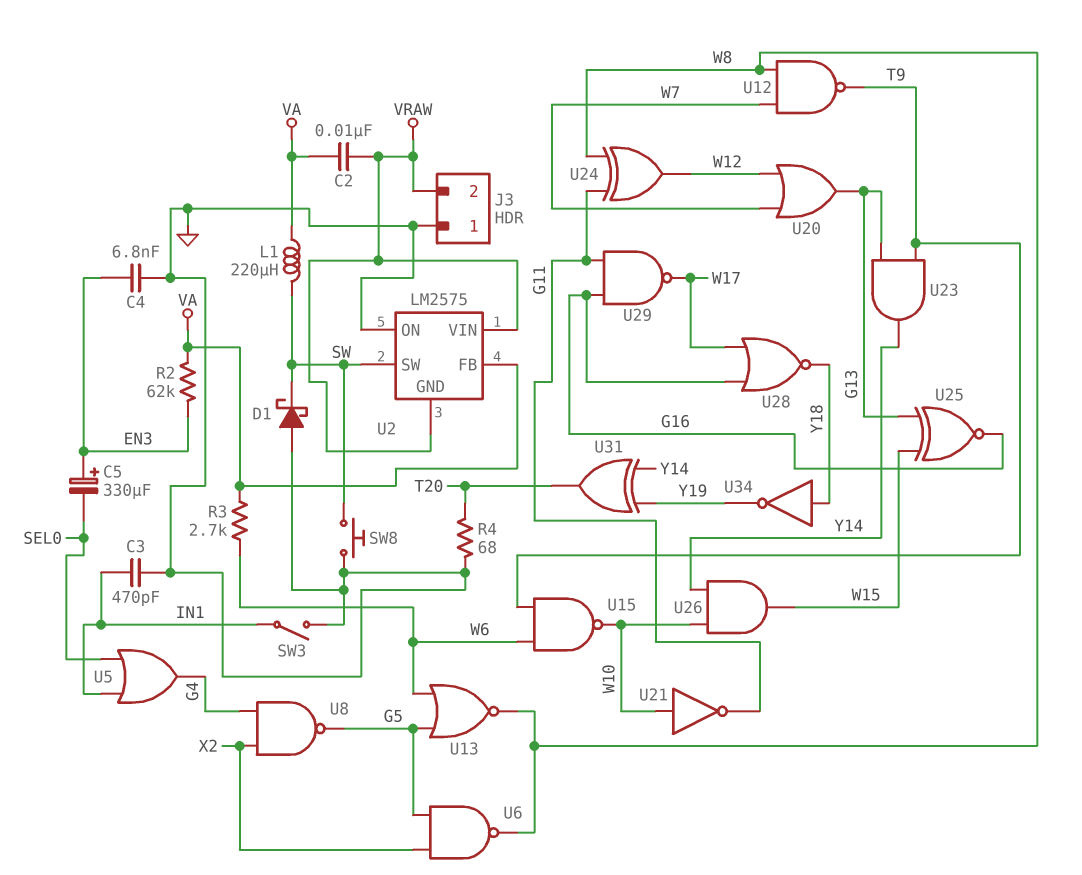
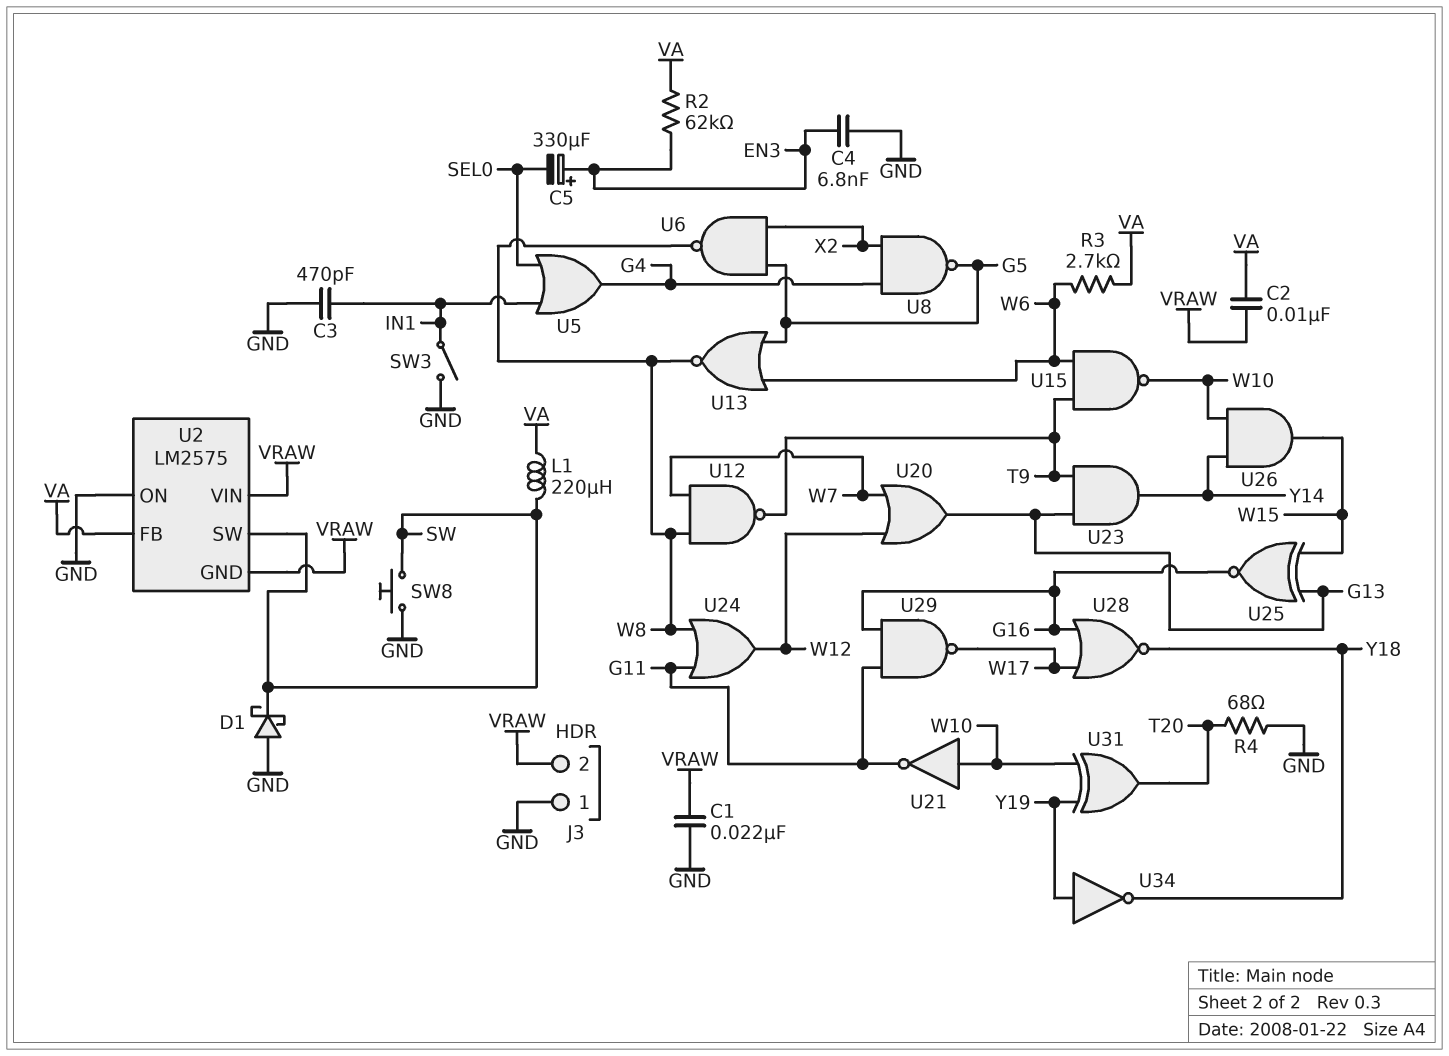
C1: none -> 22nF (GND, VRAW)
U24: XOR (in G11, in W8, out W12) -> OR (in G11, in W8, out W12)
U31: XOR (in Y14, in Y19, out T20) -> XOR (in W10, in Y19, out T20)
U34: NOT (in Y18, out Y19) -> NOT (in Y19, out Y18)

